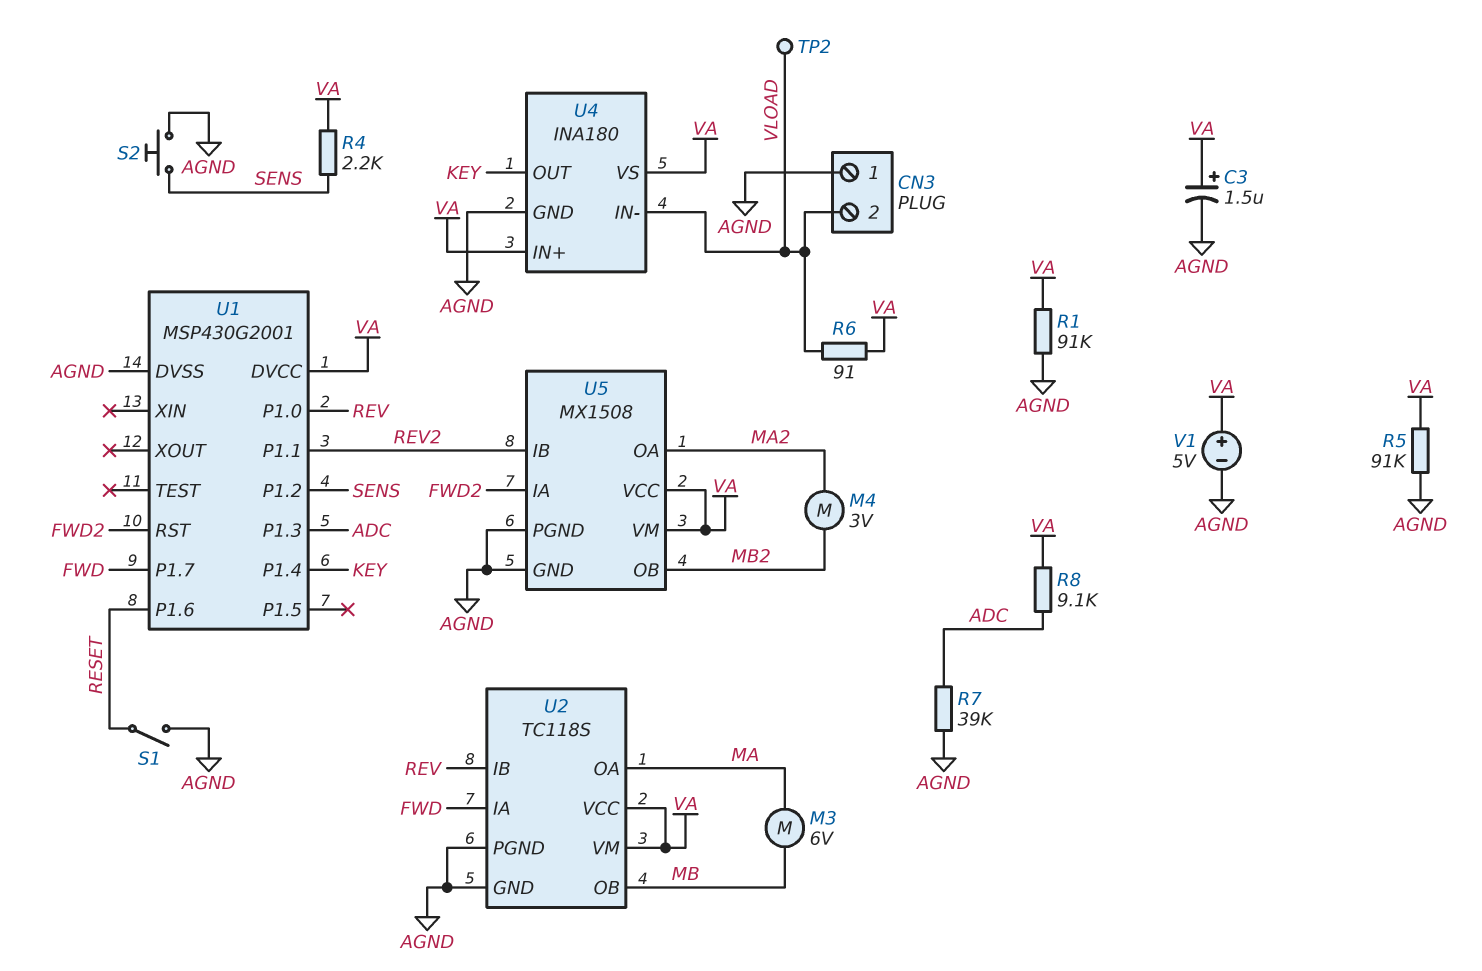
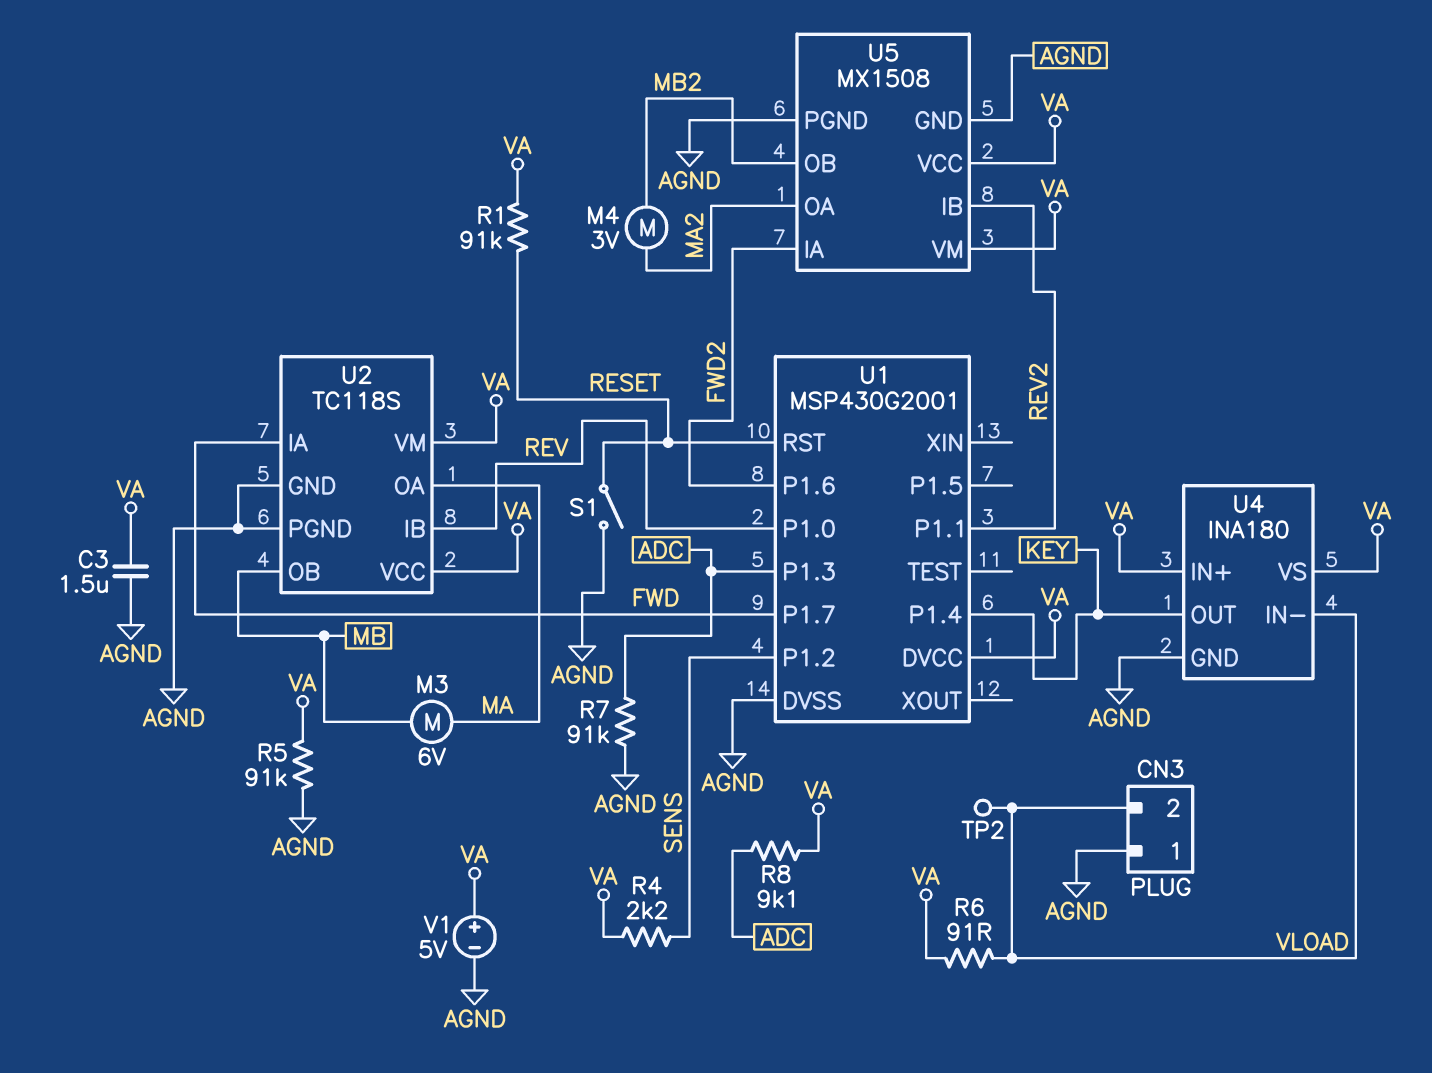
C3: 1.5uF (plus VA, minus AGND) -> 1.5uF (AGND, VA)
R1: 91k (AGND, VA) -> 91k (RESET, VA)
R7: 39k (ADC, AGND) -> 91k (ADC, AGND)
S2: button (AGND, SENS) -> none
U1 pin P1.6: RESET -> FWD2
U1 pin RST: FWD2 -> RESET

